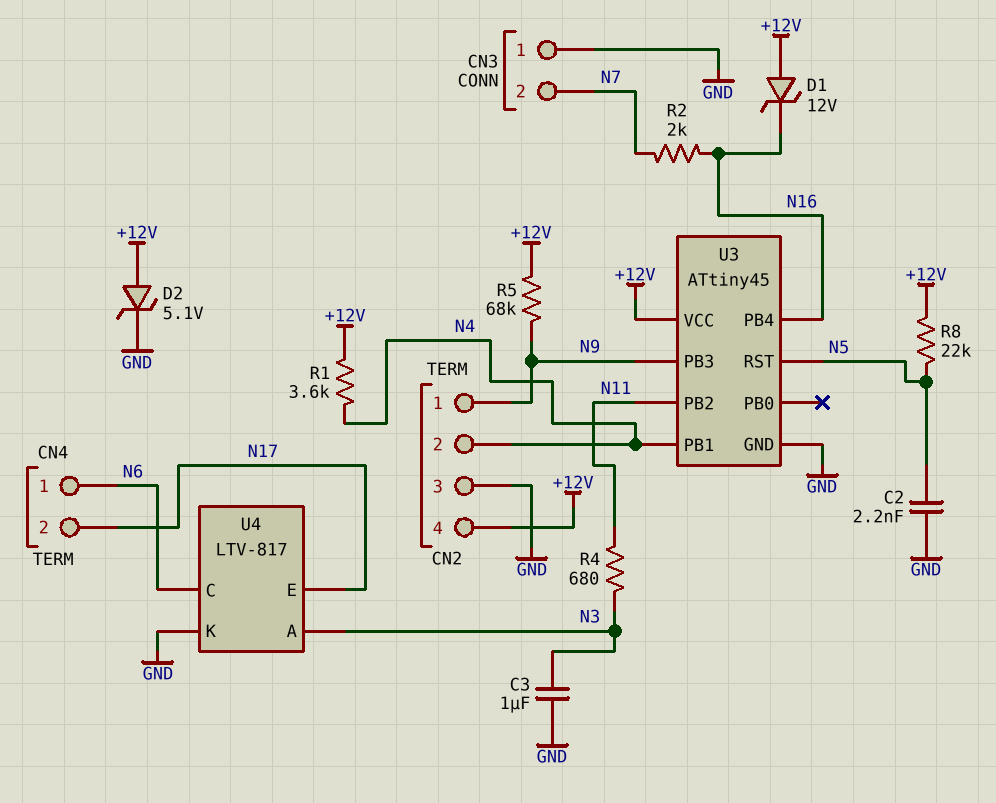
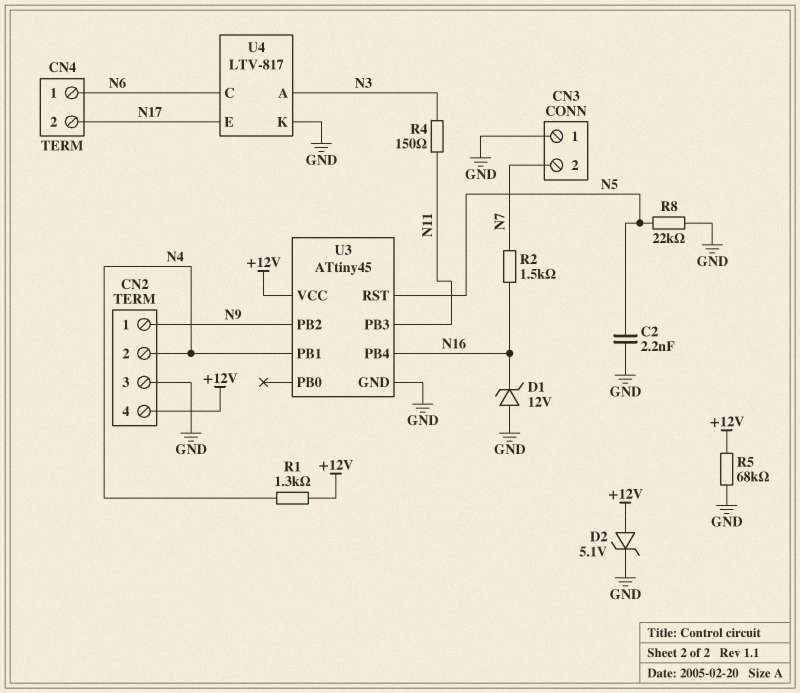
C3: 1uF (GND, N3) -> none
D1: zener 12V (A +12V, K N16) -> zener 12V (A GND, K N16)
R1: 3.6k (+12V, N4) -> 1.3k (+12V, N4)
R2: 2k (N7, N16) -> 1.5k (N7, N16)
R4: 680 (N3, N11) -> 150 (N3, N11)
R5: 68k (+12V, N9) -> 68k (+12V, GND)
R8: 22k (+12V, N5) -> 22k (GND, N5)
U3 pin PB2: N11 -> N9
U3 pin PB3: N9 -> N11

